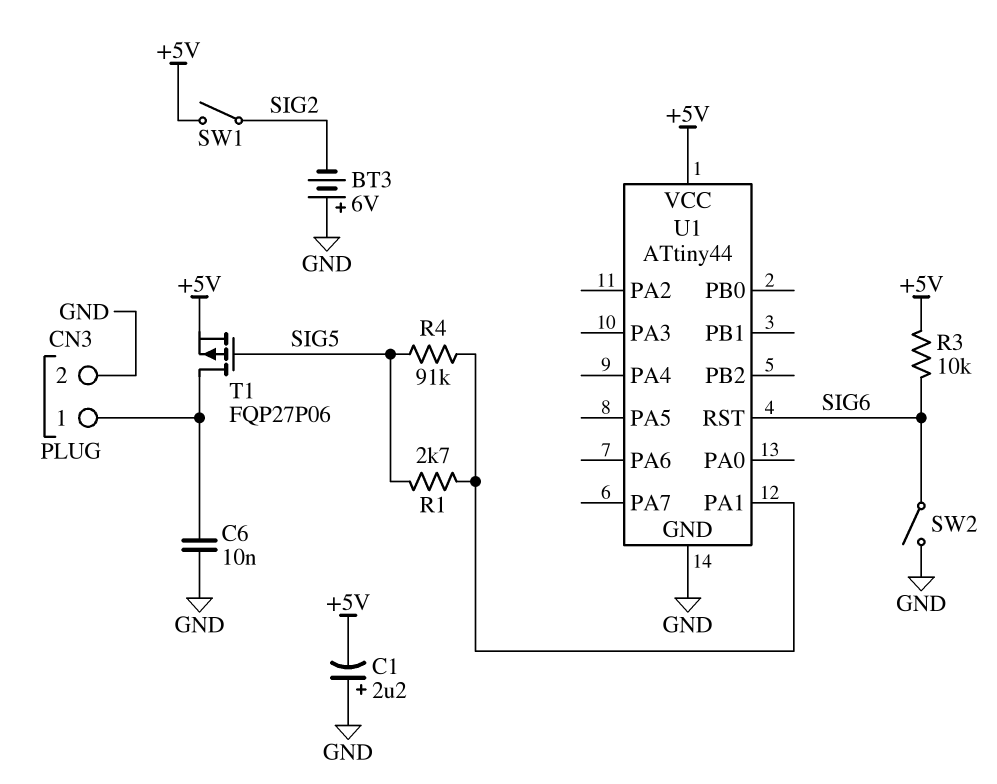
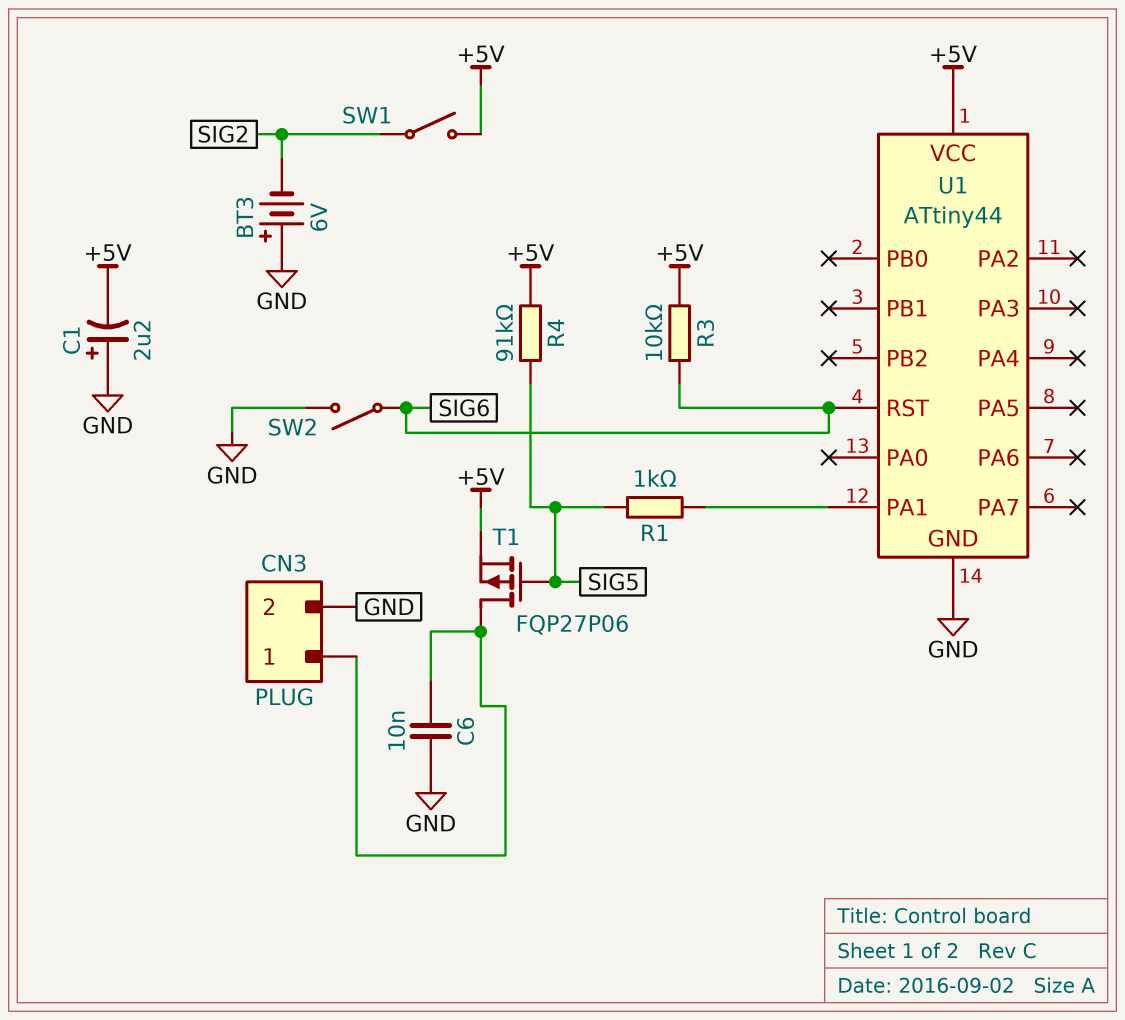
R1: 2.7k (SIG5, U1/PA1) -> 1k (SIG5, U1/PA1)
R4: 91k (SIG5, U1/PA1) -> 91k (+5V, SIG5)

